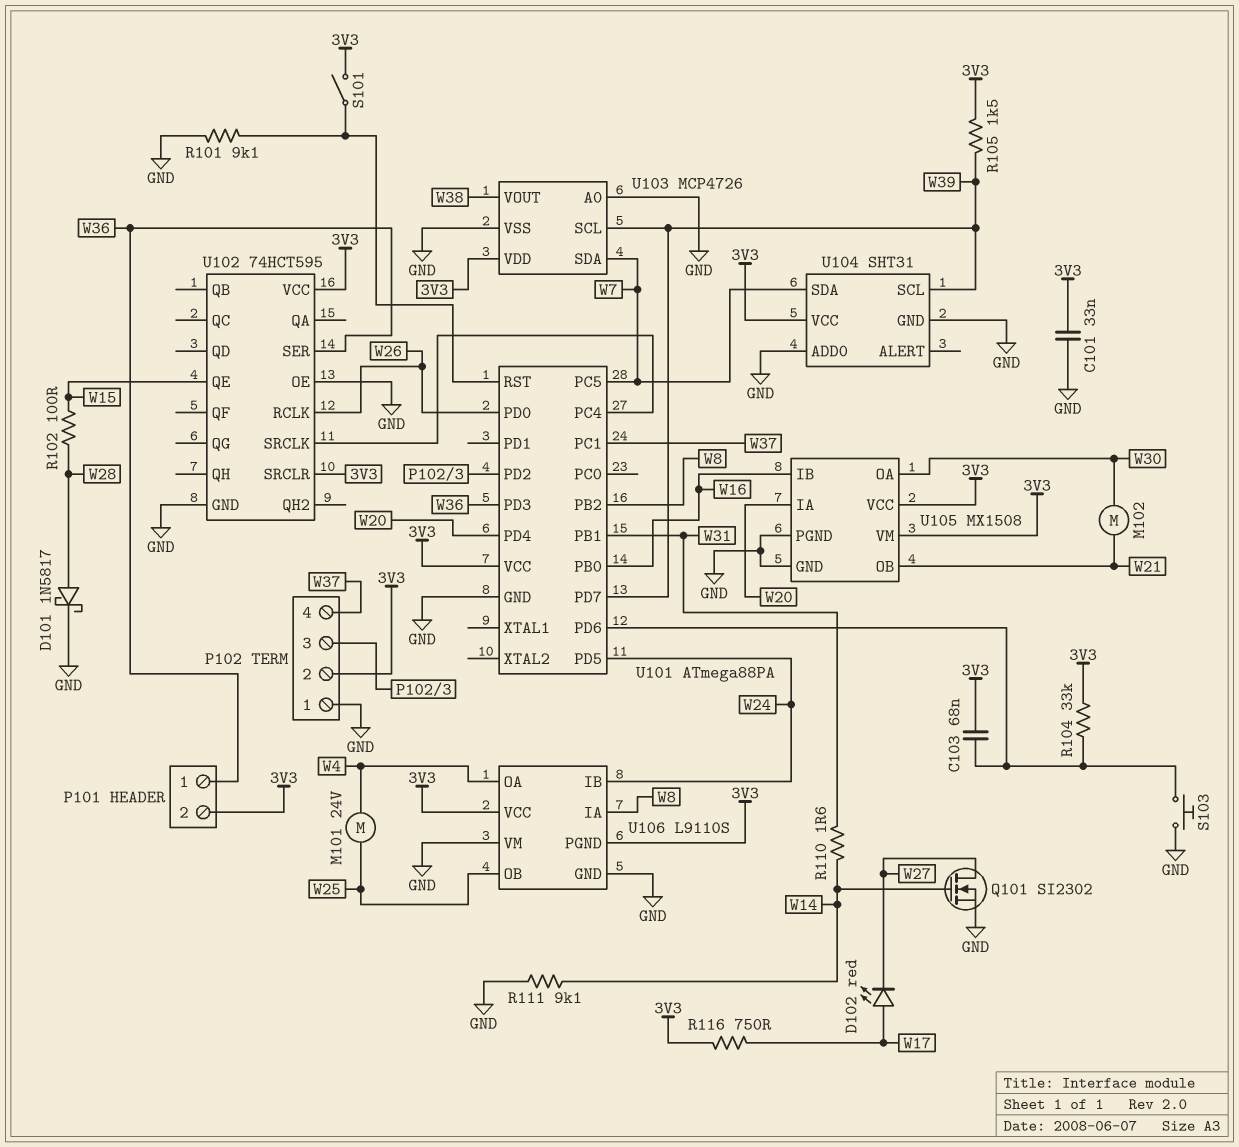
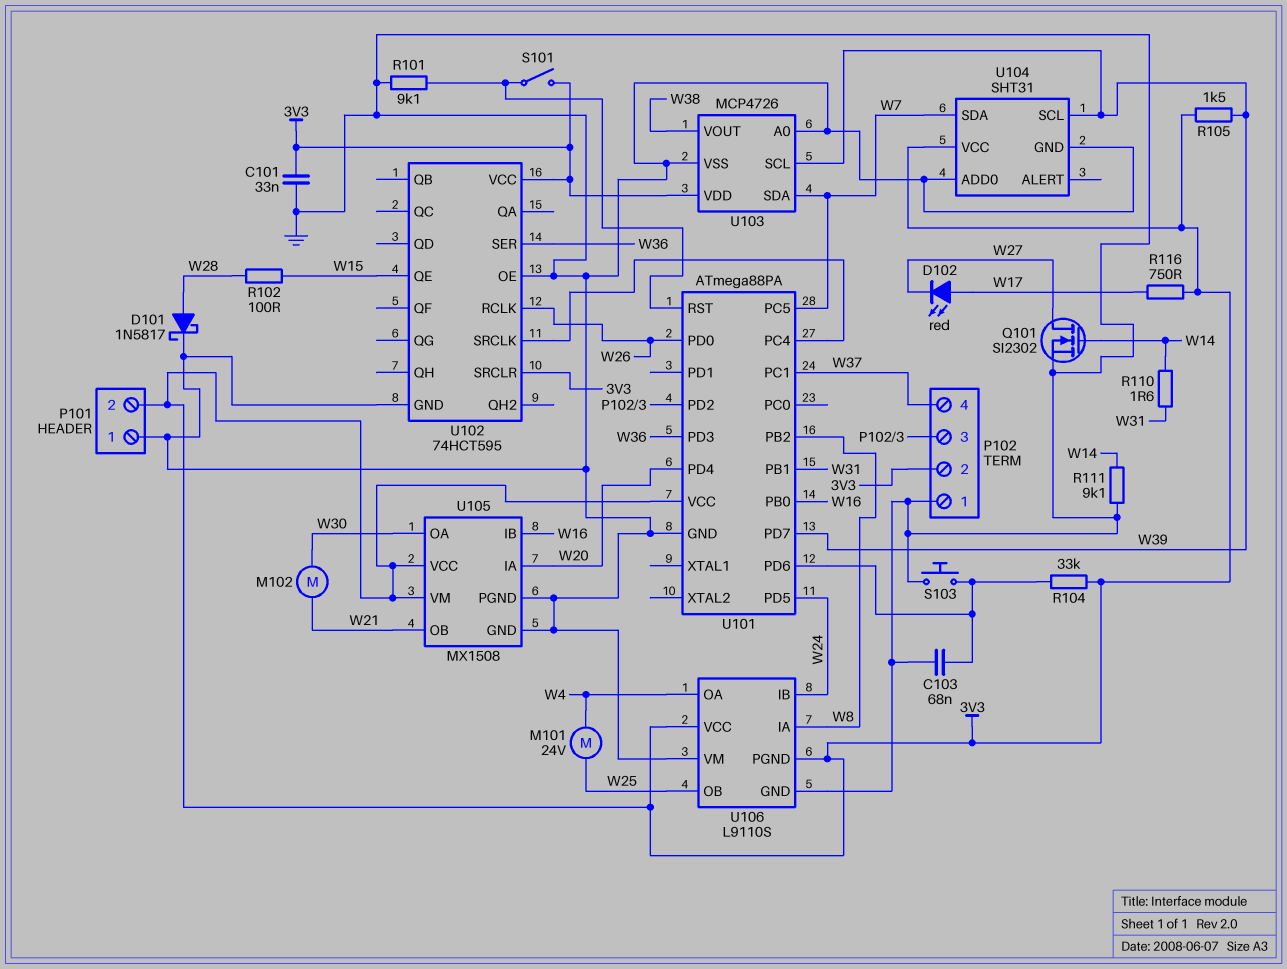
C103: 68nF (3V3, U101/PD6) -> 68nF (GND, U101/PD6)
P101 pin 1: W36 -> GND

